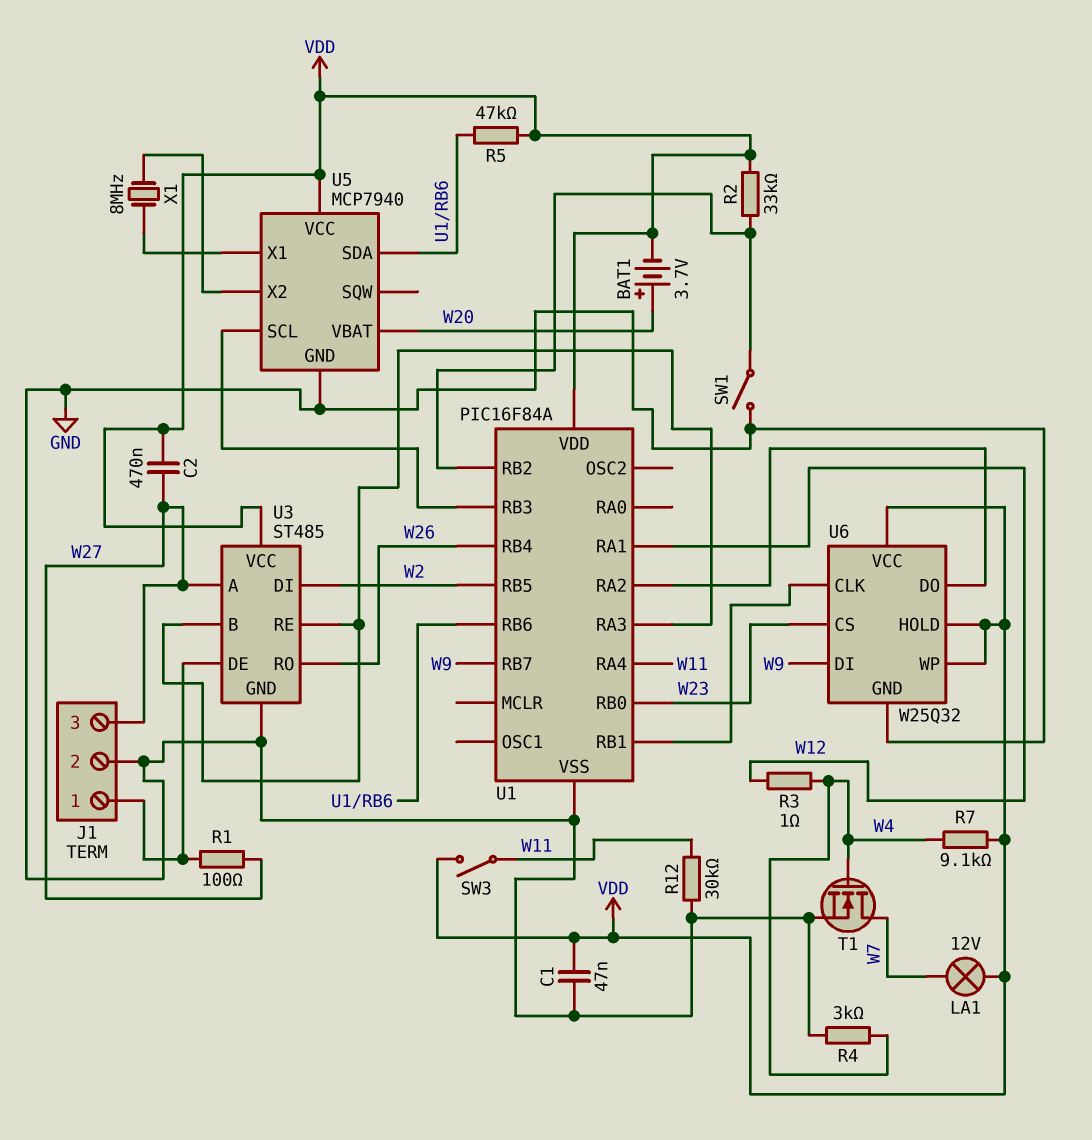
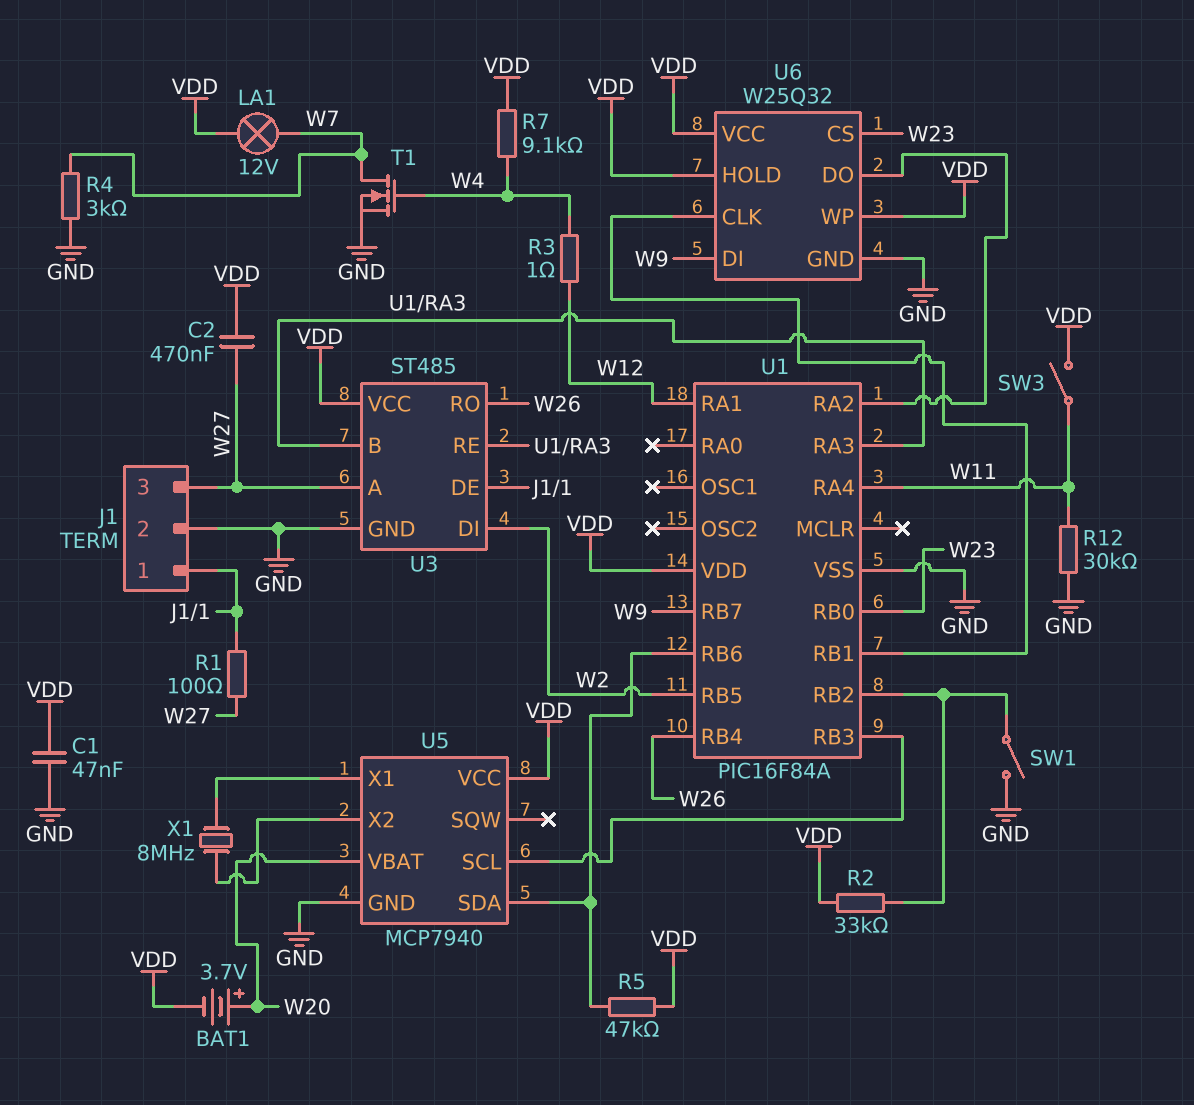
R4: 3k (GND, W4) -> 3k (GND, W7)

